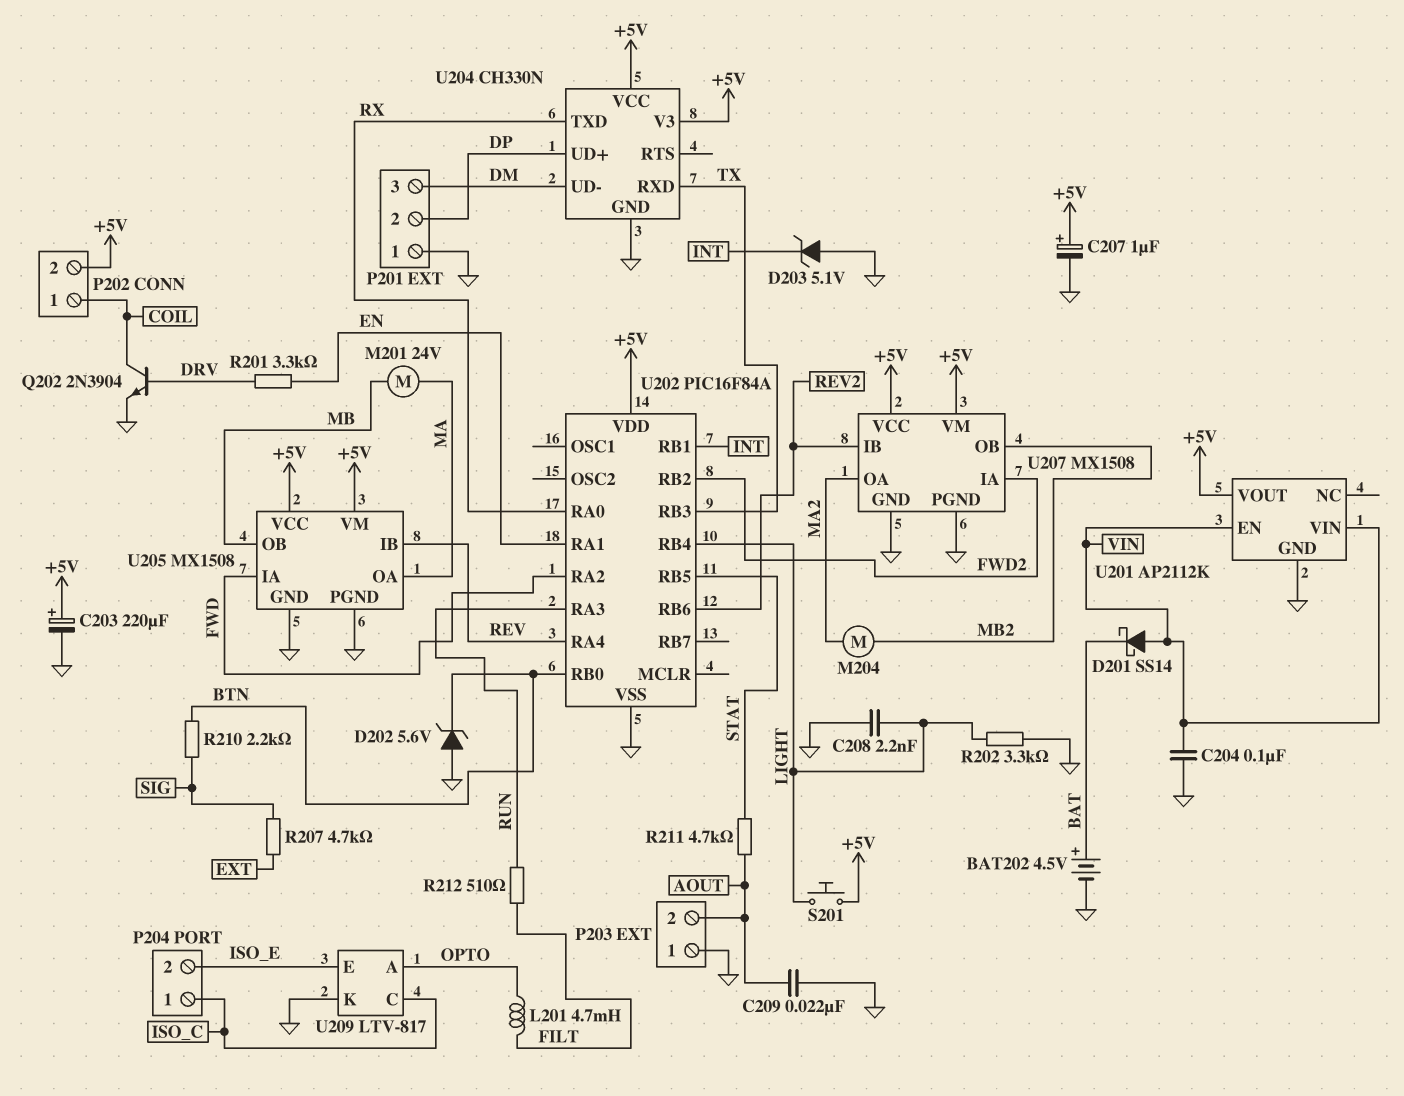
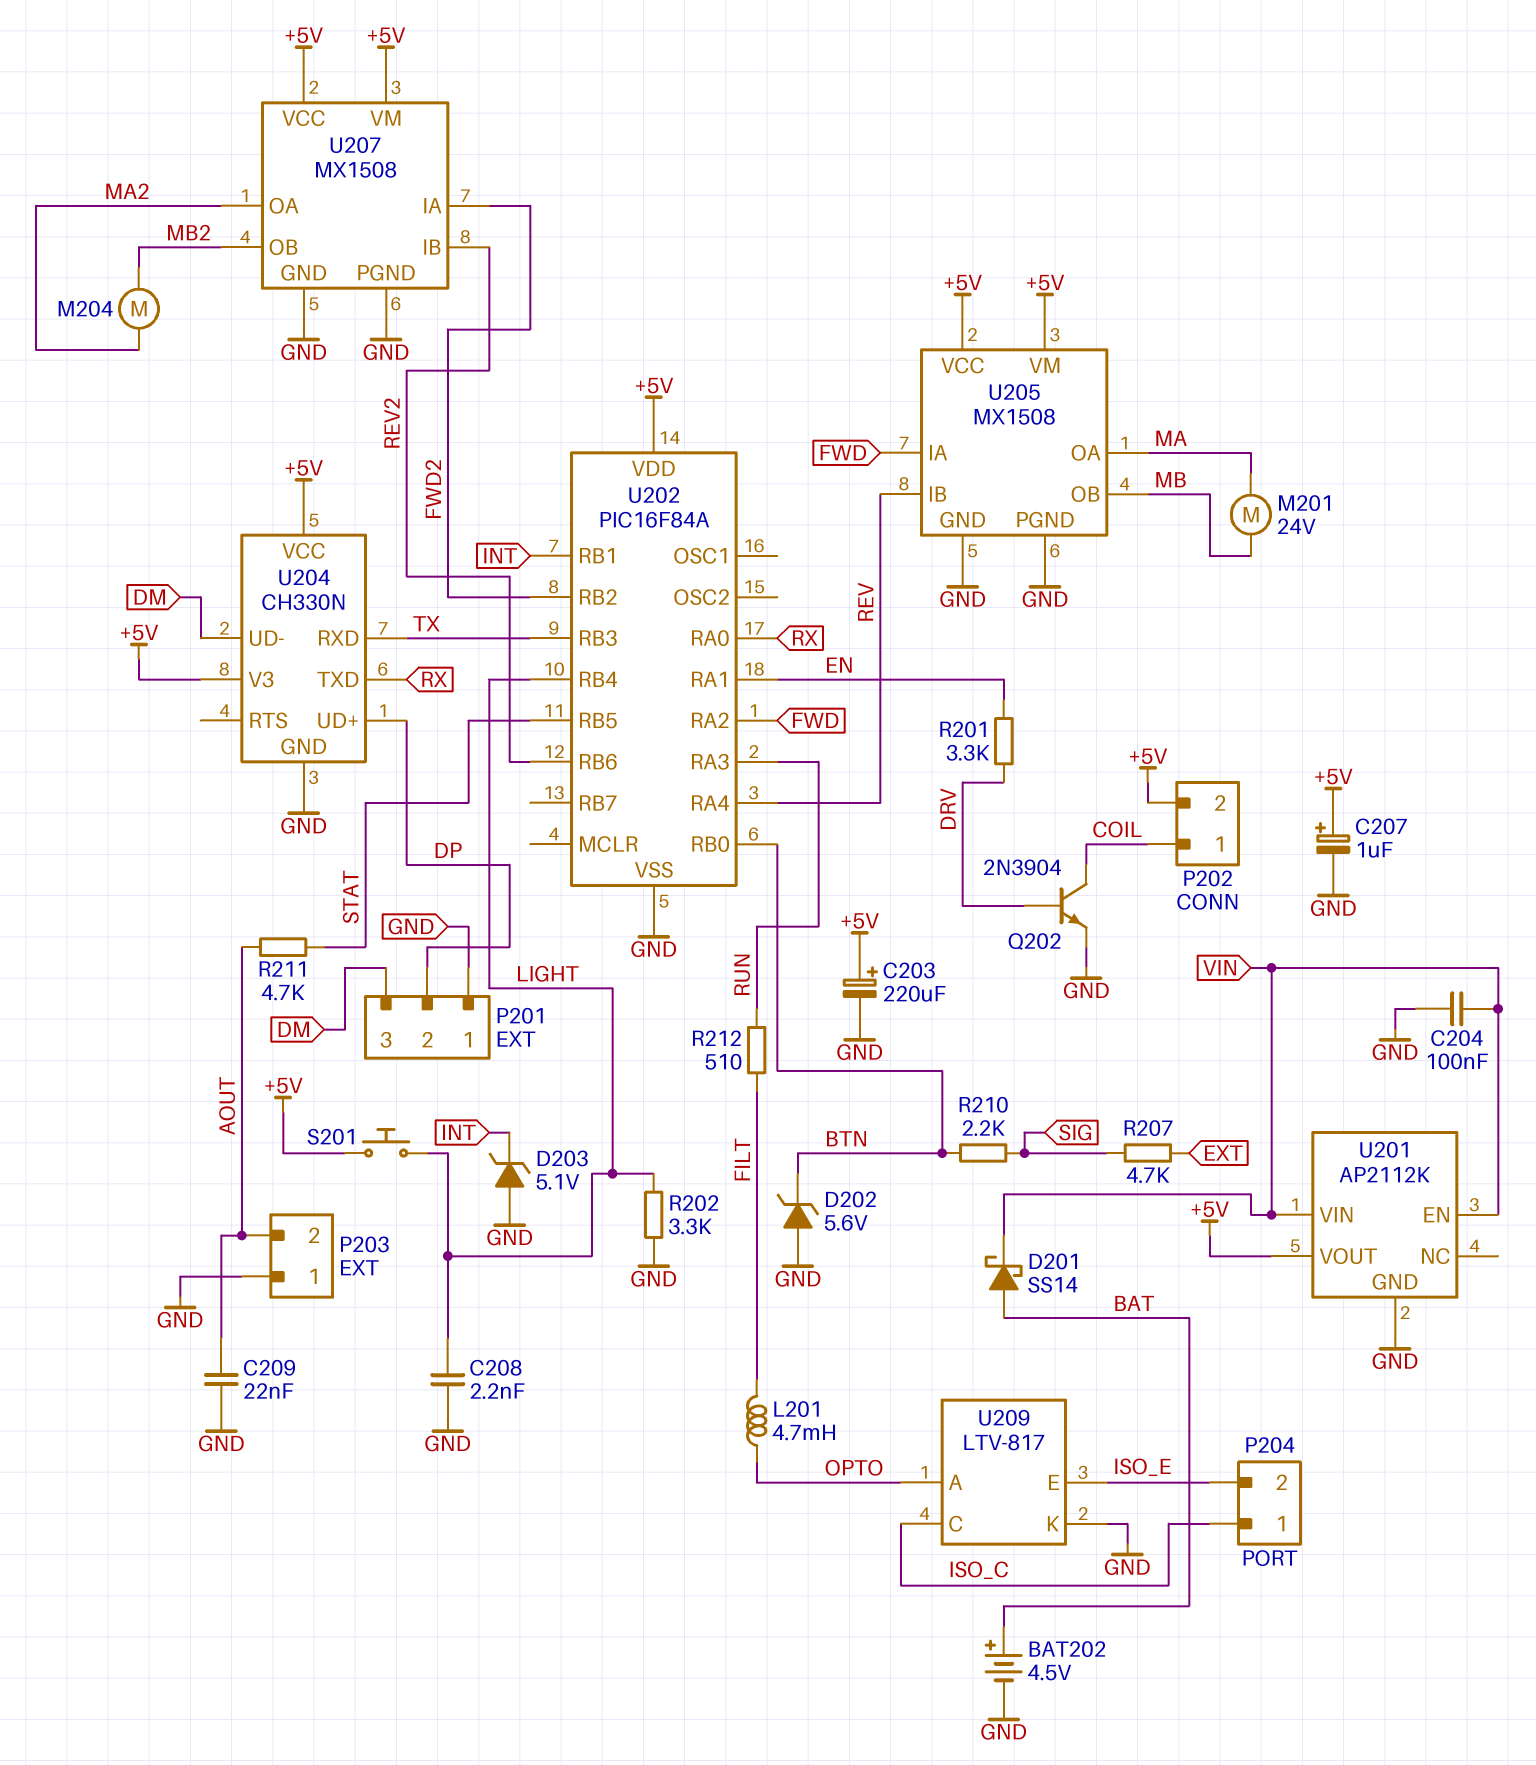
D201: schottky SS14 (A VIN, K BAT) -> schottky SS14 (A BAT, K VIN)

